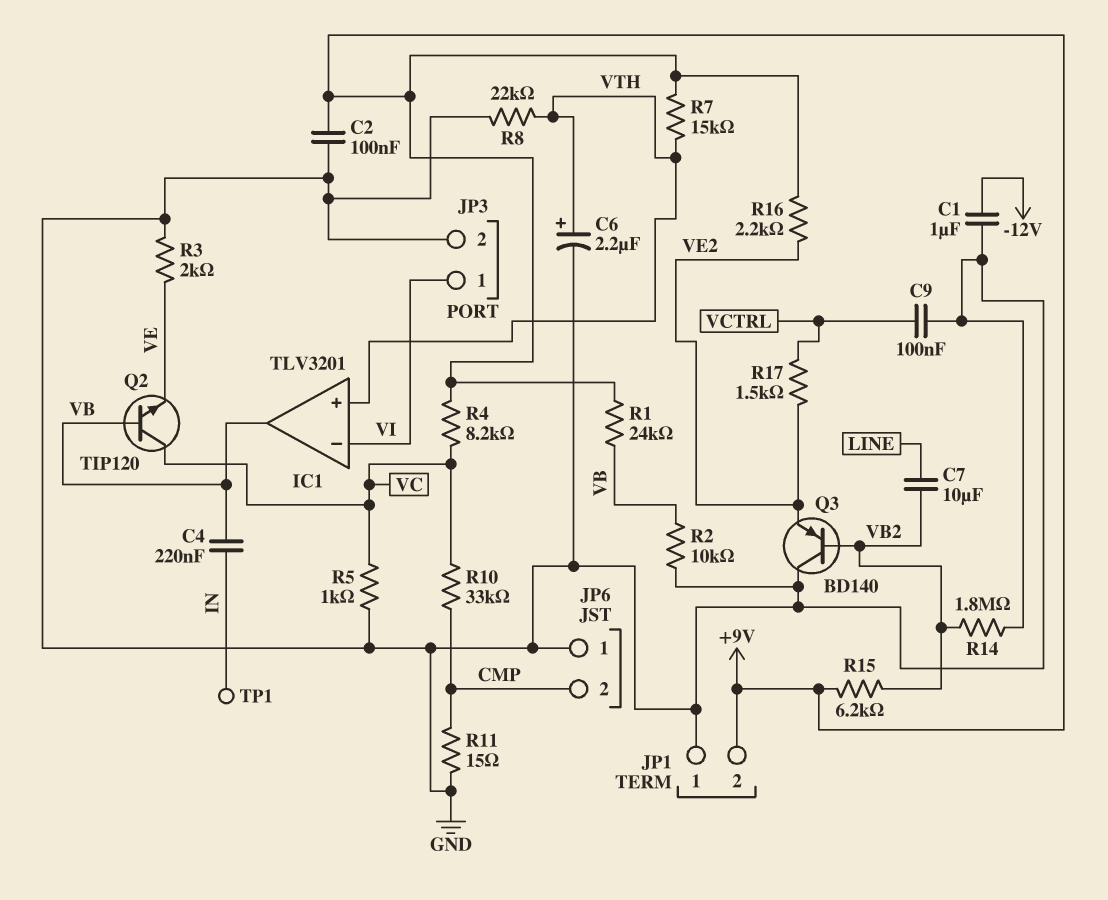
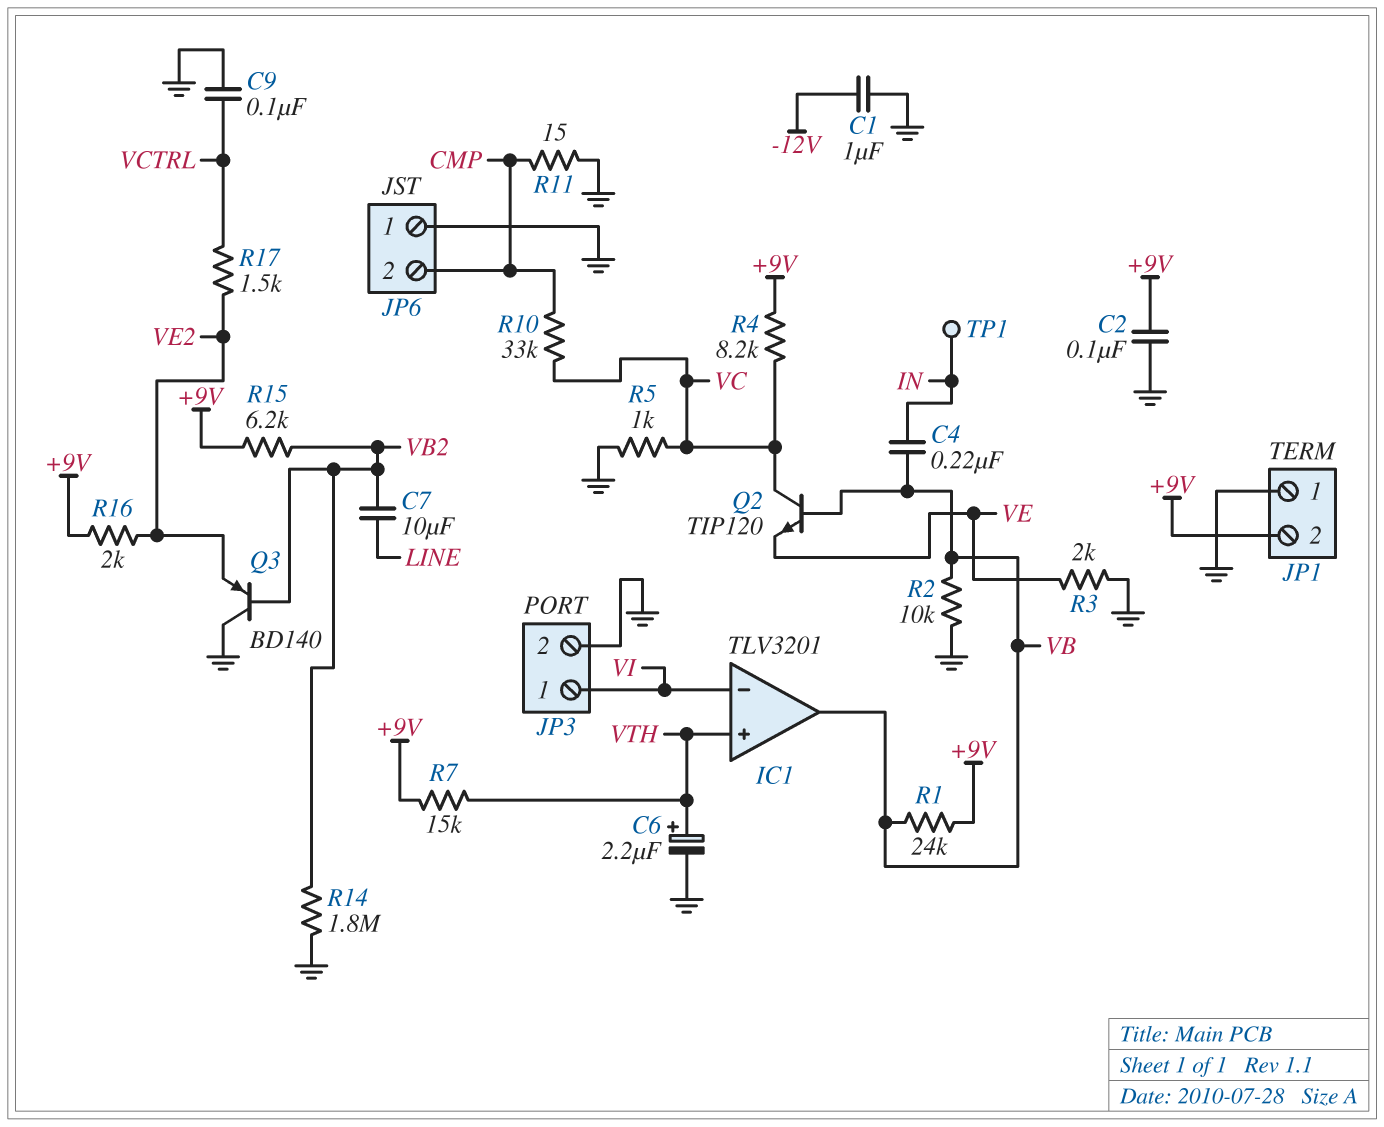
R8: 22k (GND, VTH) -> none
R16: 2.2k (+9V, VE2) -> 2k (+9V, VE2)

